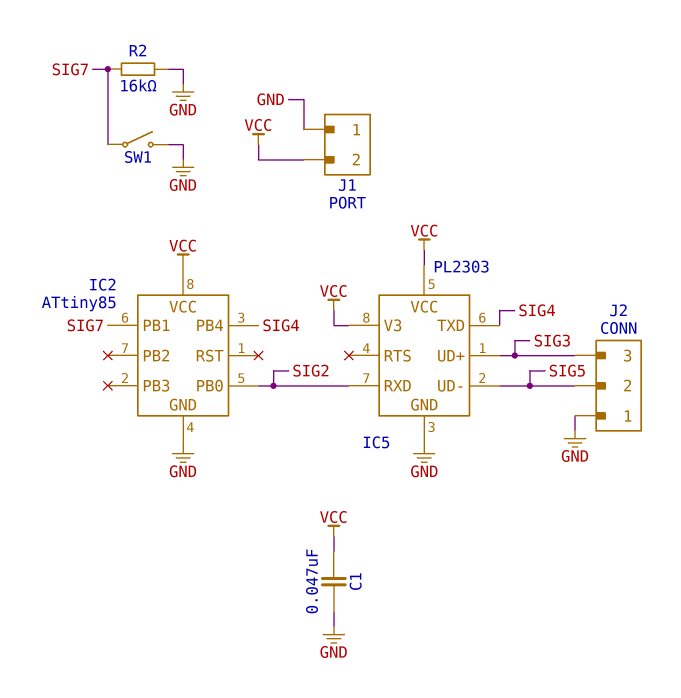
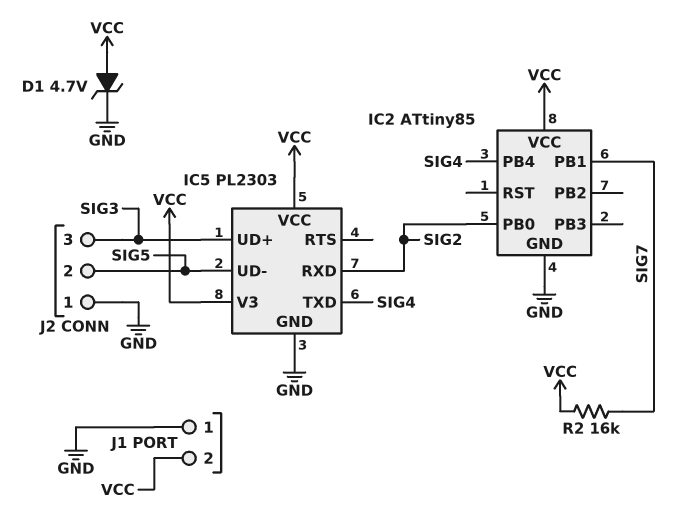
C1: 47nF (GND, VCC) -> none
D1: none -> zener 4.7V (A VCC, K GND)
R2: 16k (GND, SIG7) -> 16k (SIG7, VCC)
SW1: switch (GND, SIG7) -> none

